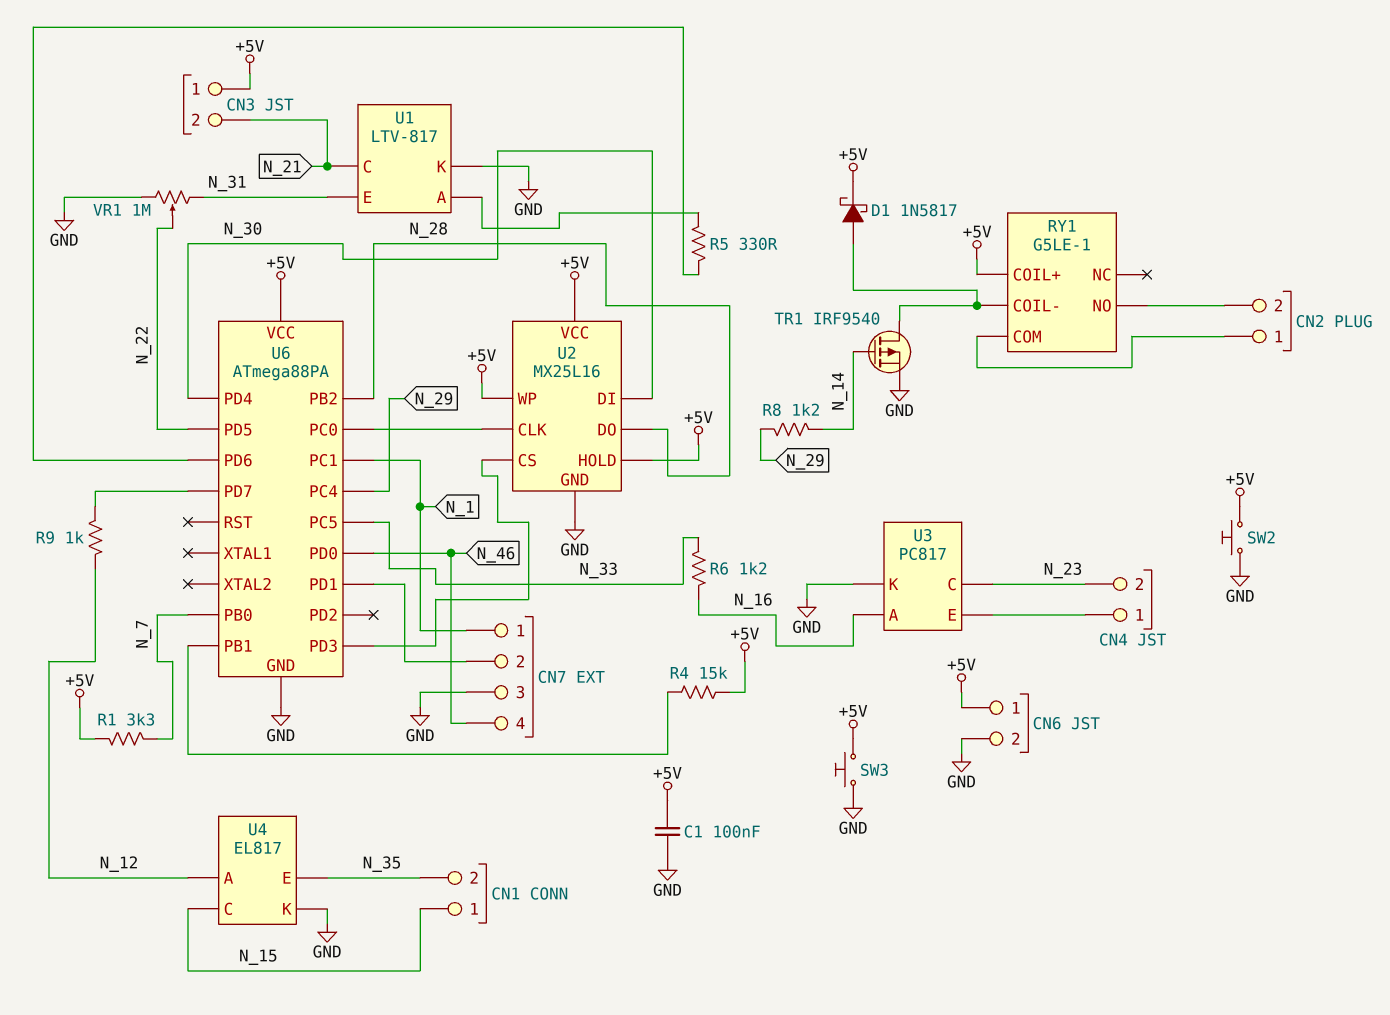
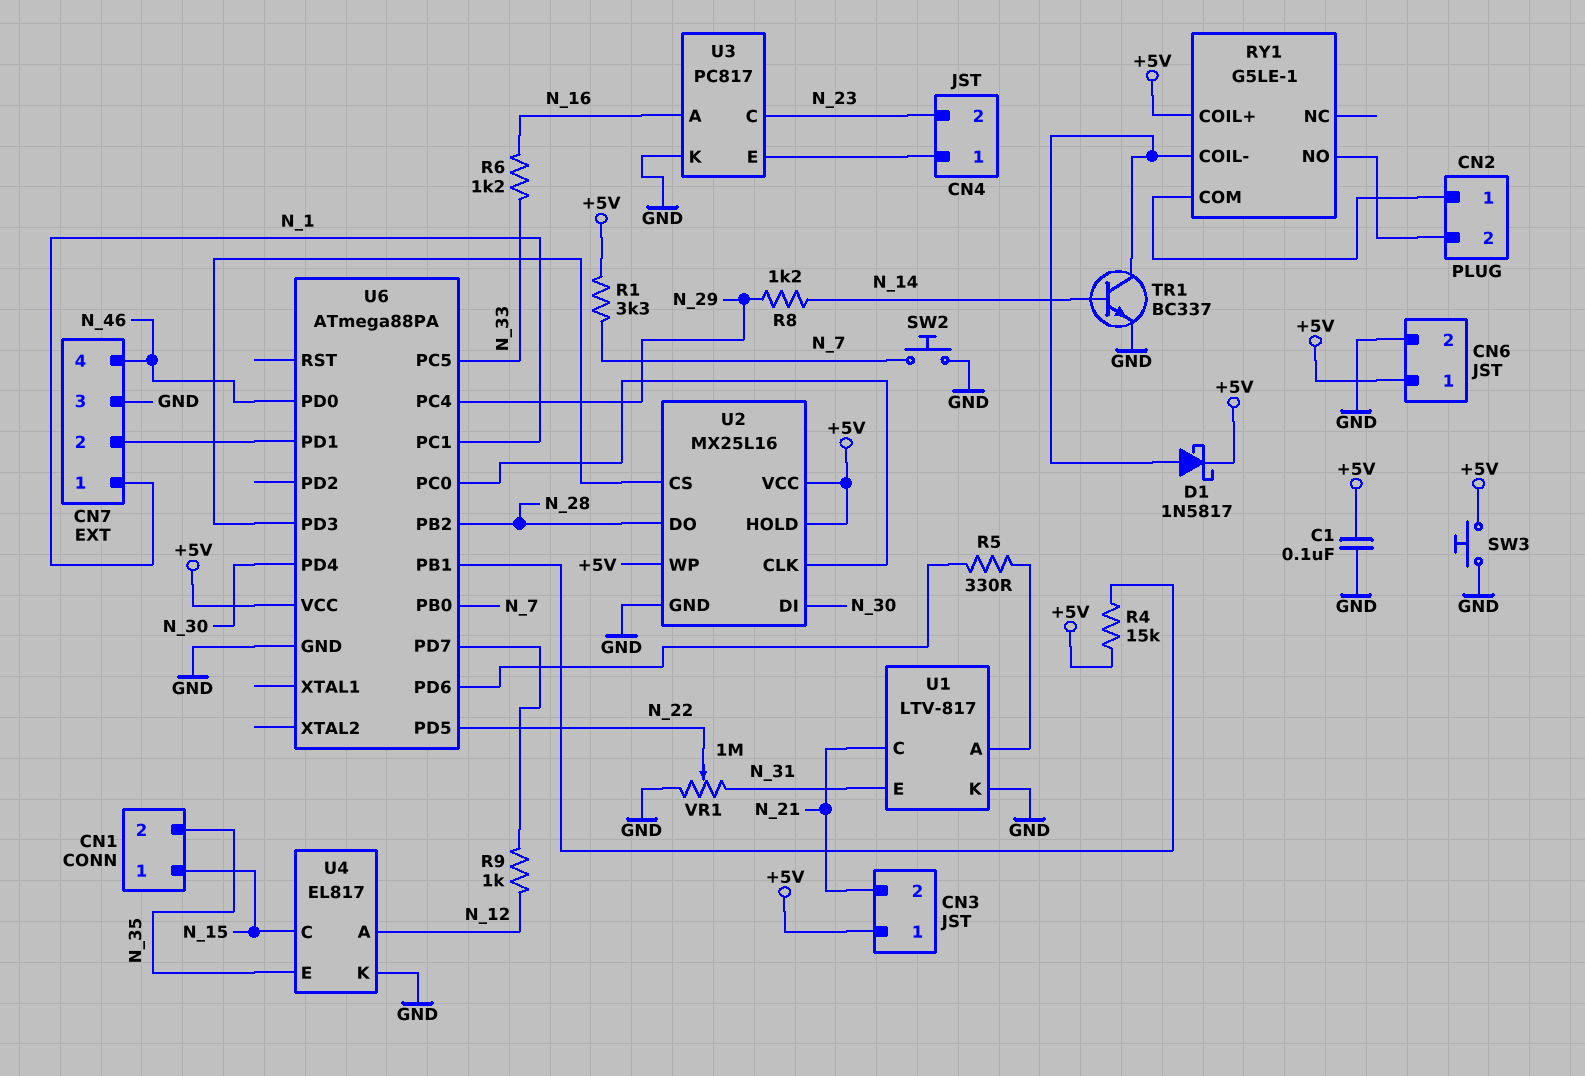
SW2: button (+5V, GND) -> button (GND, N_7)
TR1: PMOS IRF9540 (G N_14, D RY1/COIL-, S GND) -> NPN BC337 (B N_14, C RY1/COIL-, E GND)

